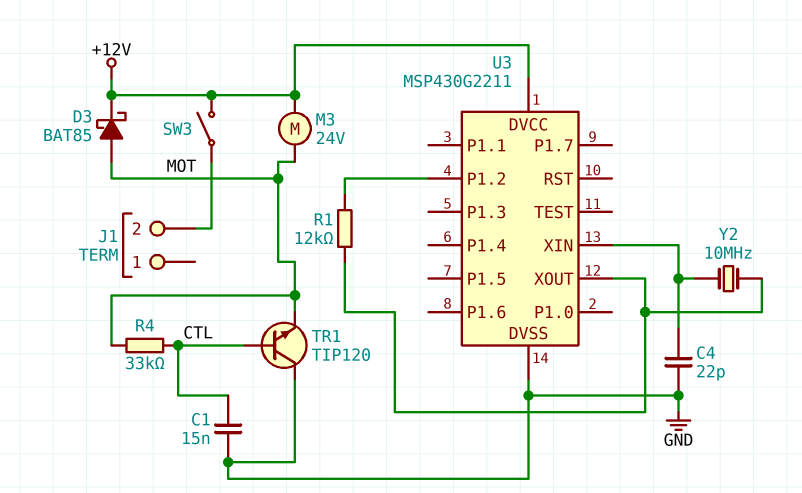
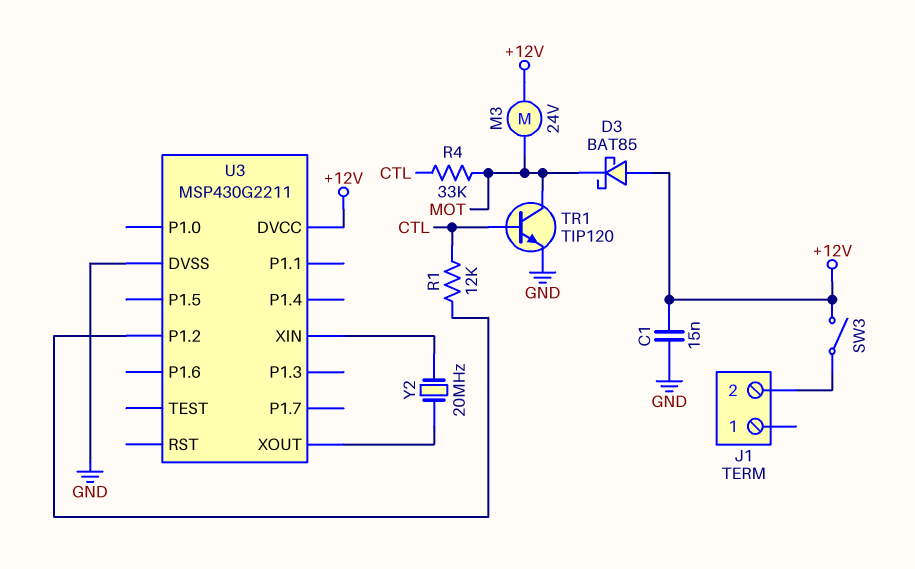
C1: 15nF (CTL, GND) -> 15nF (+12V, GND)
C4: 22pF (GND, U3/XIN) -> none
D3: schottky BAT85 (A MOT, K +12V) -> schottky BAT85 (A +12V, K MOT)
R1: 12k (U3/P1.2, U3/XOUT) -> 12k (CTL, U3/P1.2)
TR1: NPN TIP120 (B CTL, C GND, E MOT) -> NPN TIP120 (B CTL, C MOT, E GND)
Y2: 10MHz (U3/XIN, U3/XOUT) -> 20MHz (U3/XIN, U3/XOUT)

